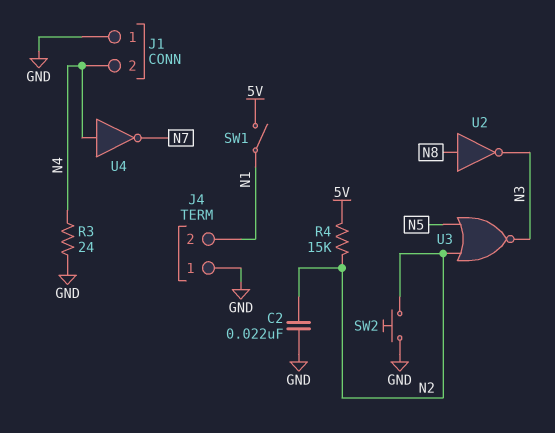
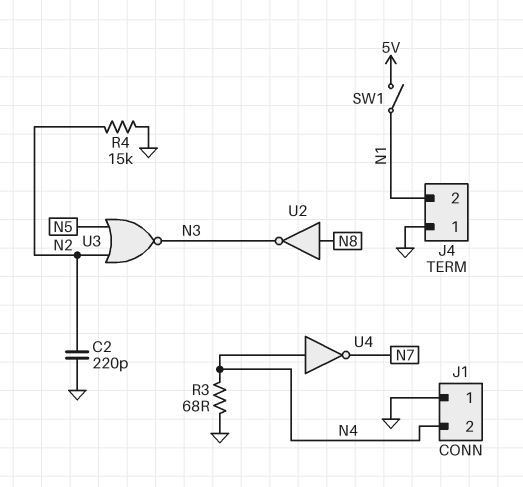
C2: 22nF (GND, N2) -> 220pF (GND, N2)
R3: 24 (GND, N4) -> 68 (GND, N4)
R4: 15k (5V, N2) -> 15k (GND, N2)
SW2: button (GND, N2) -> none

